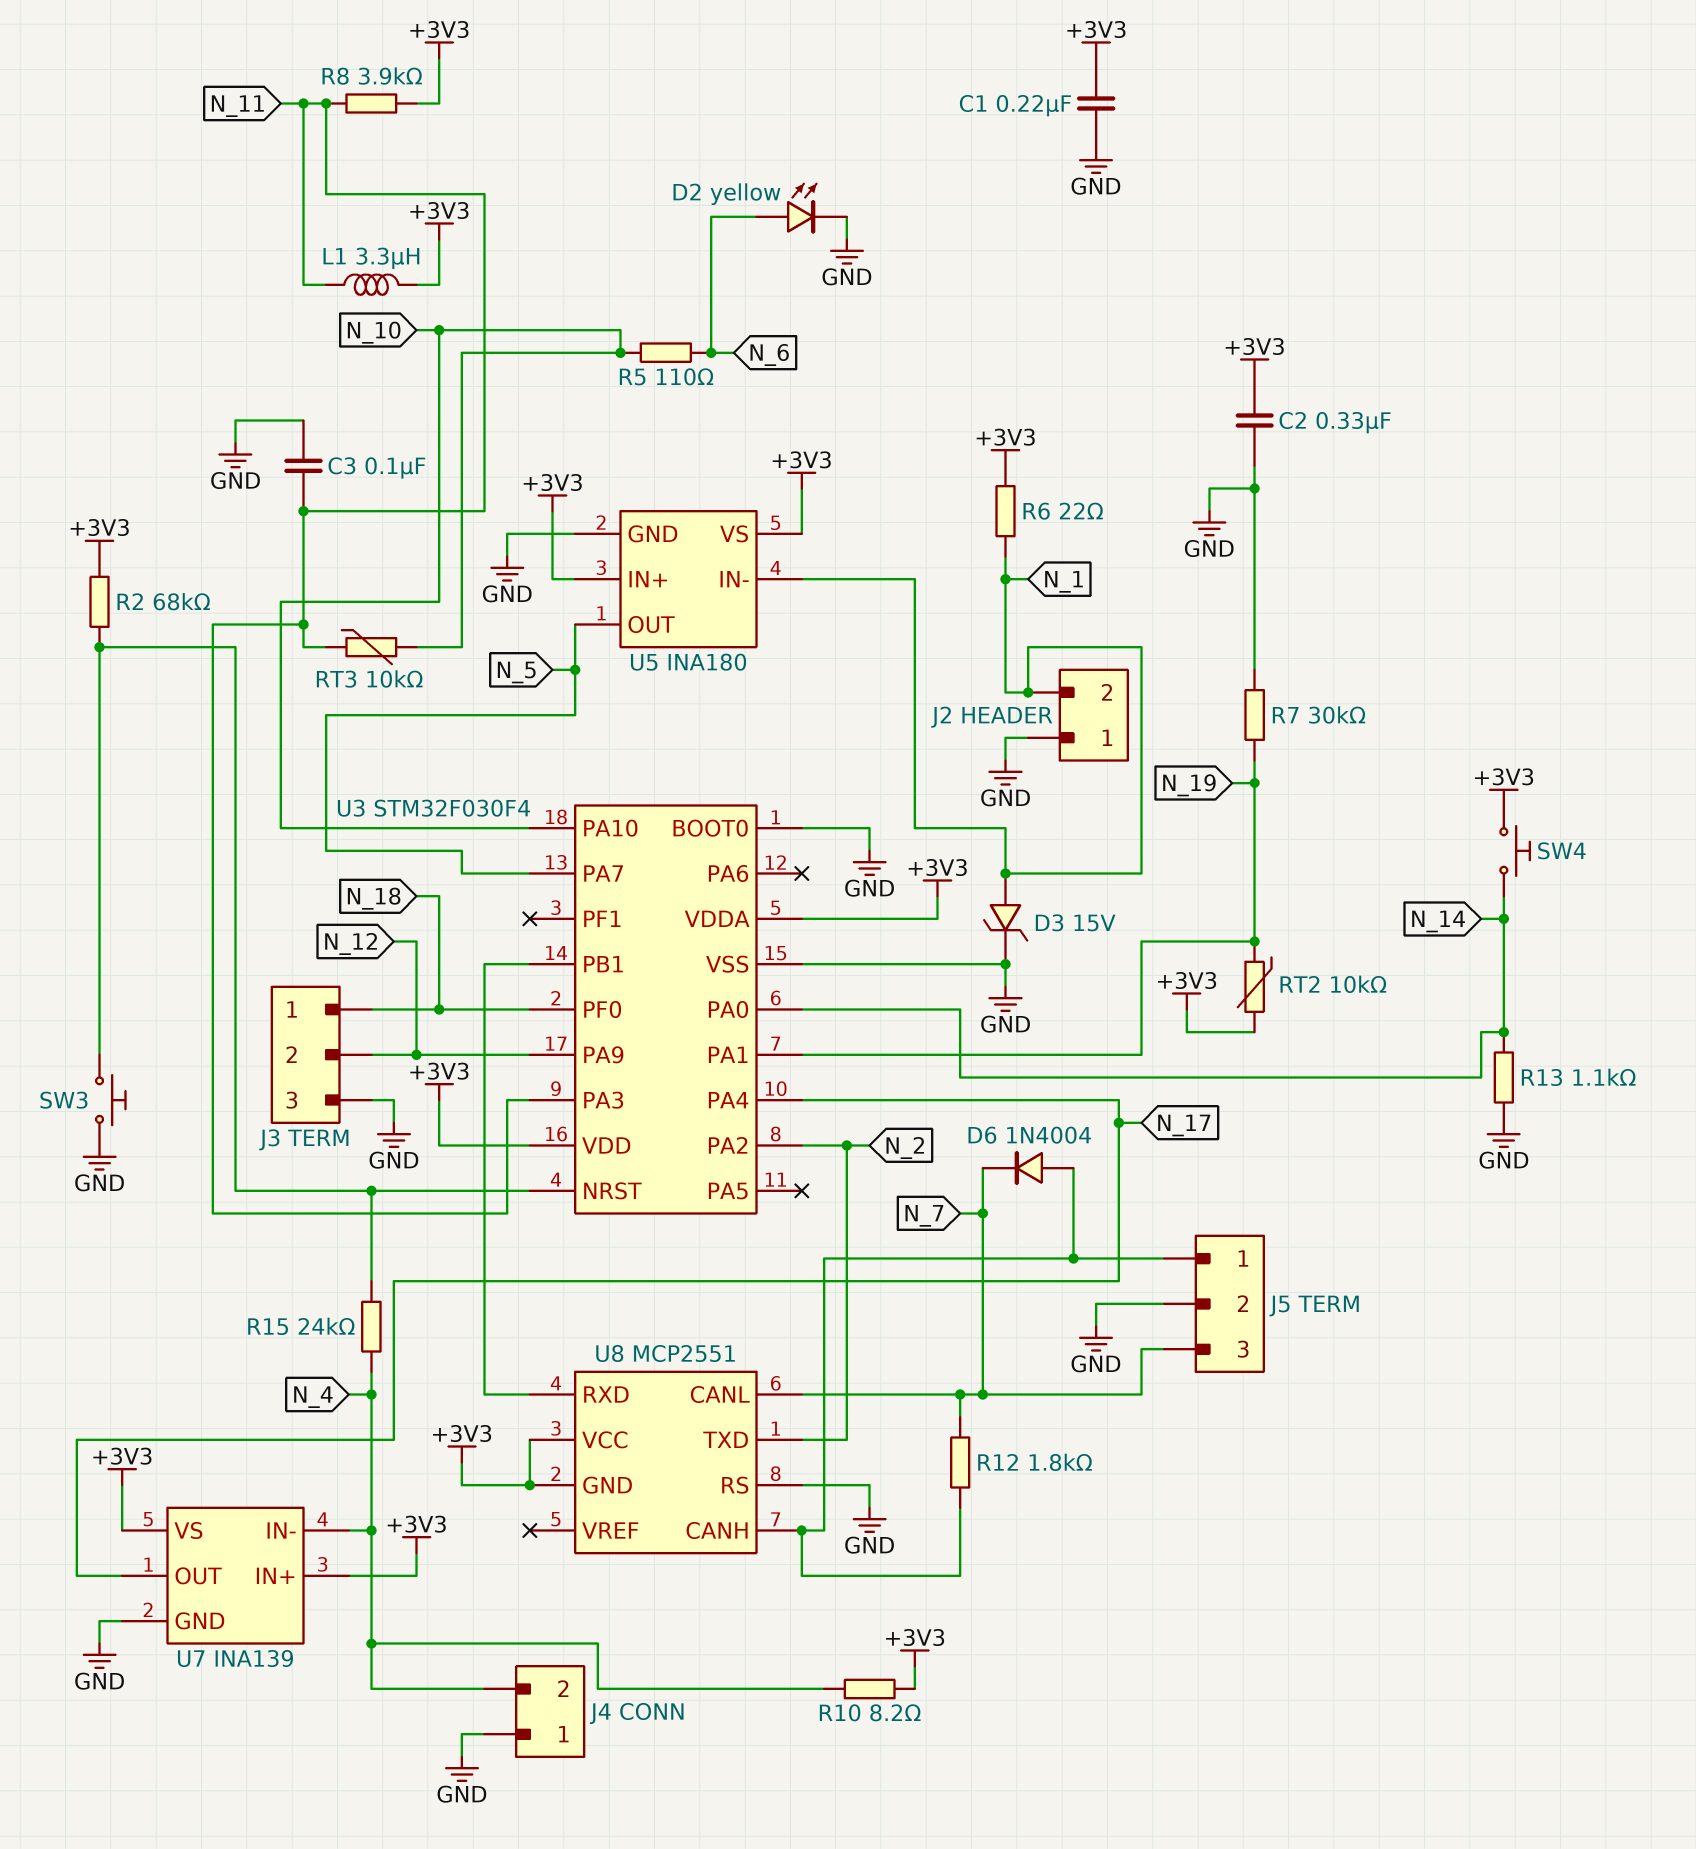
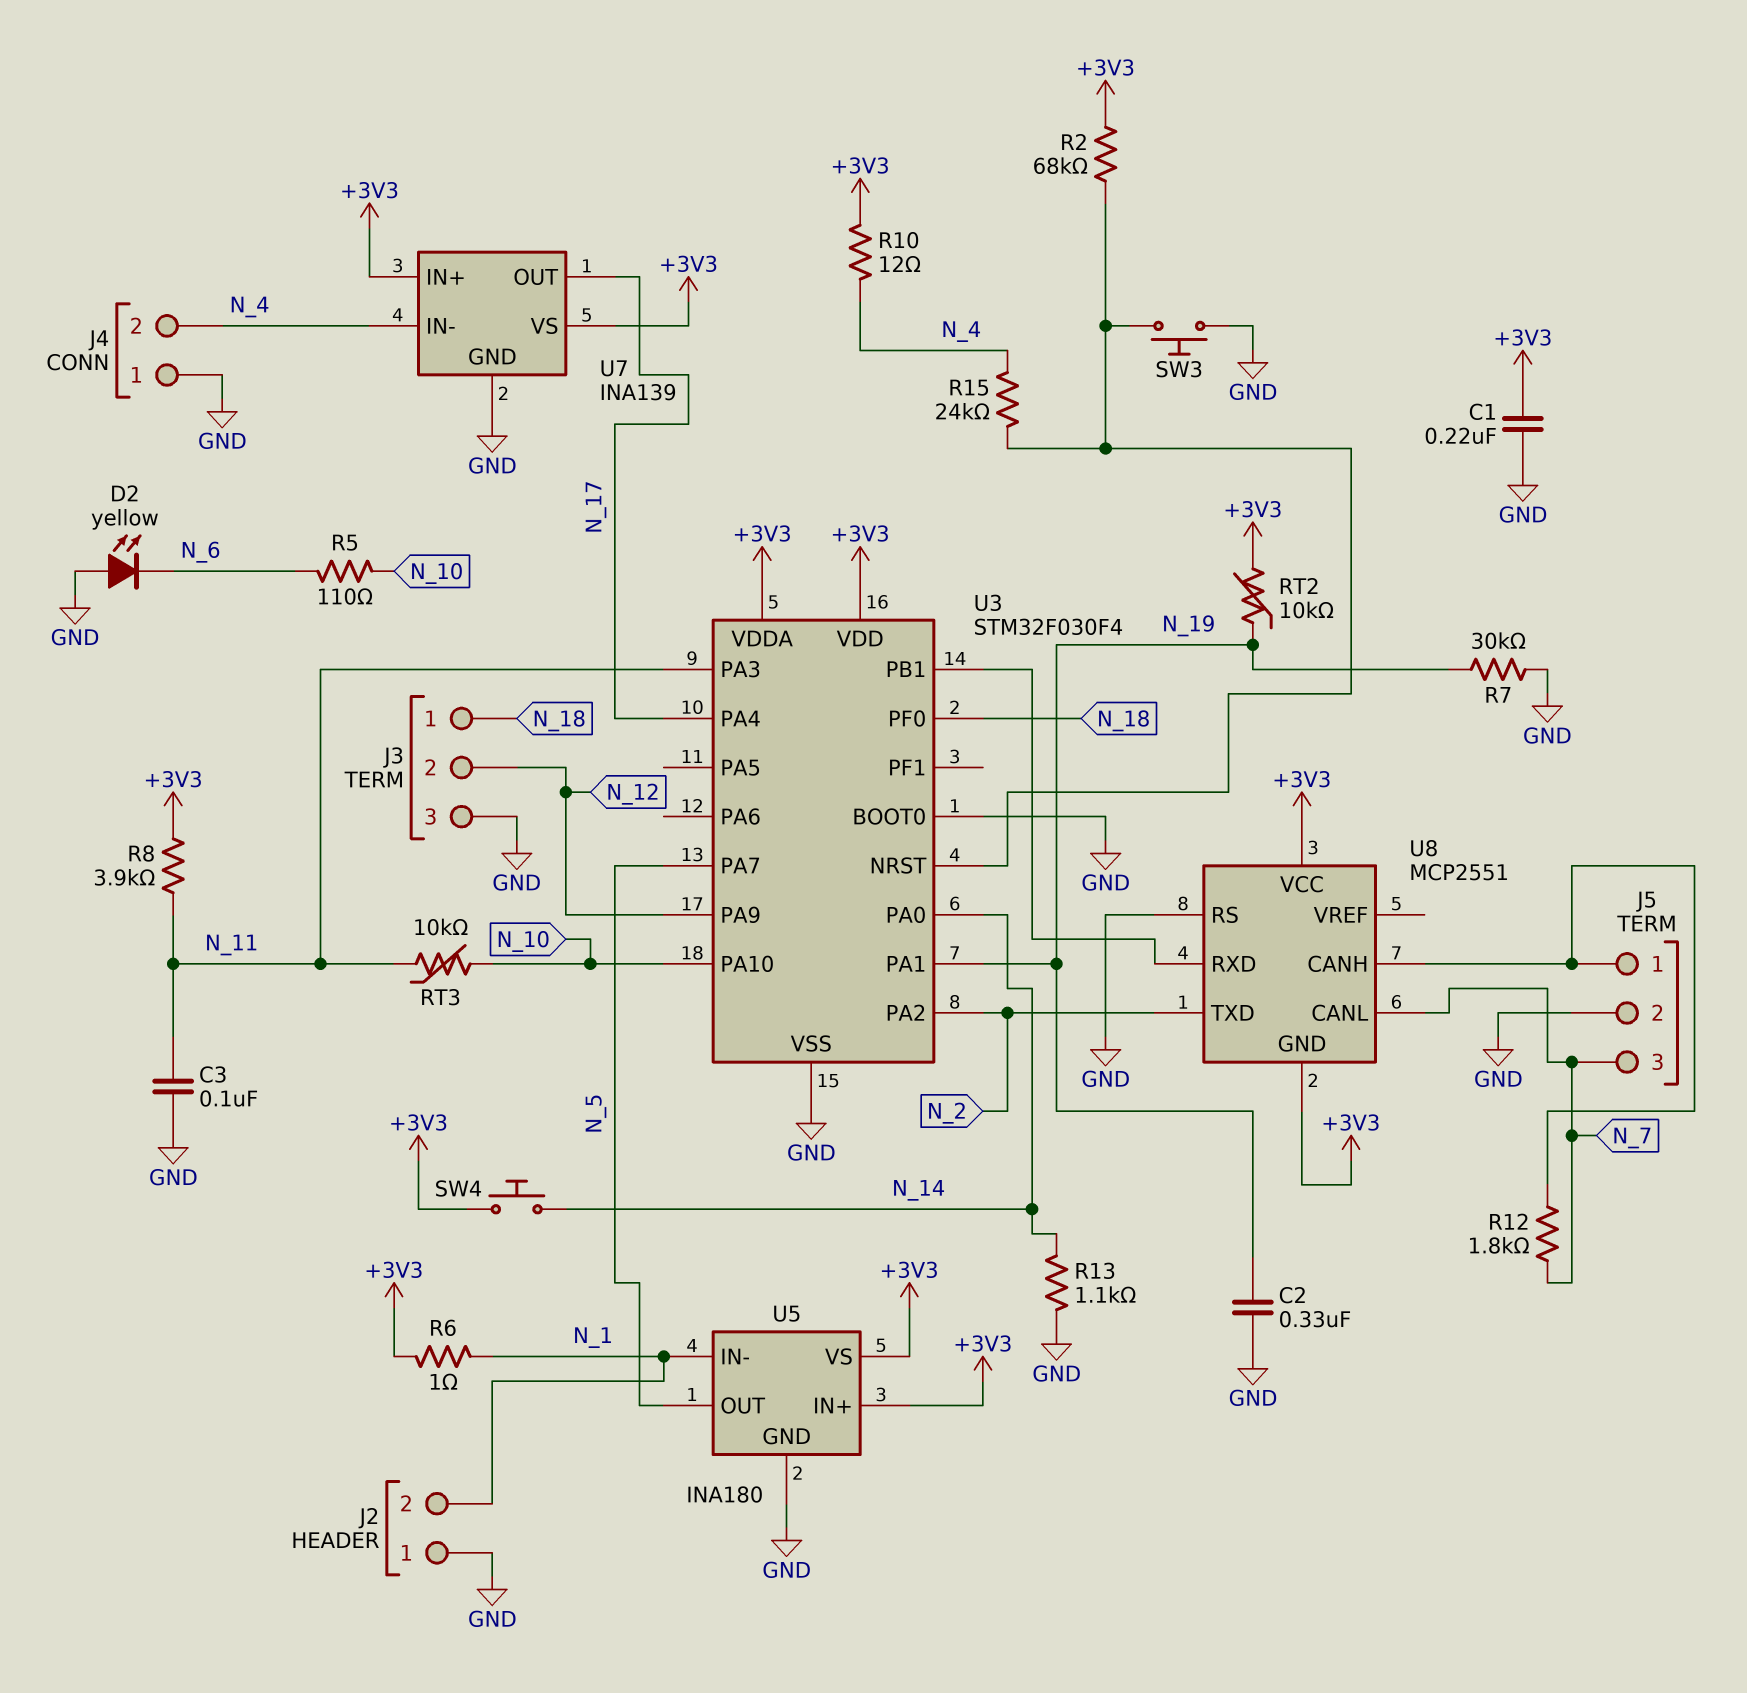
C2: 330nF (+3V3, GND) -> 330nF (GND, N_19)
D2: LED yellow (A N_6, K GND) -> LED yellow (A GND, K N_6)
D3: zener 15V (A N_1, K GND) -> none
D6: diode 1N4004 (A J5/1, K N_7) -> none
L1: 3.3uH (+3V3, N_11) -> none
R6: 22 (+3V3, N_1) -> 1 (+3V3, N_1)
R10: 8.2 (+3V3, N_4) -> 12 (+3V3, N_4)

